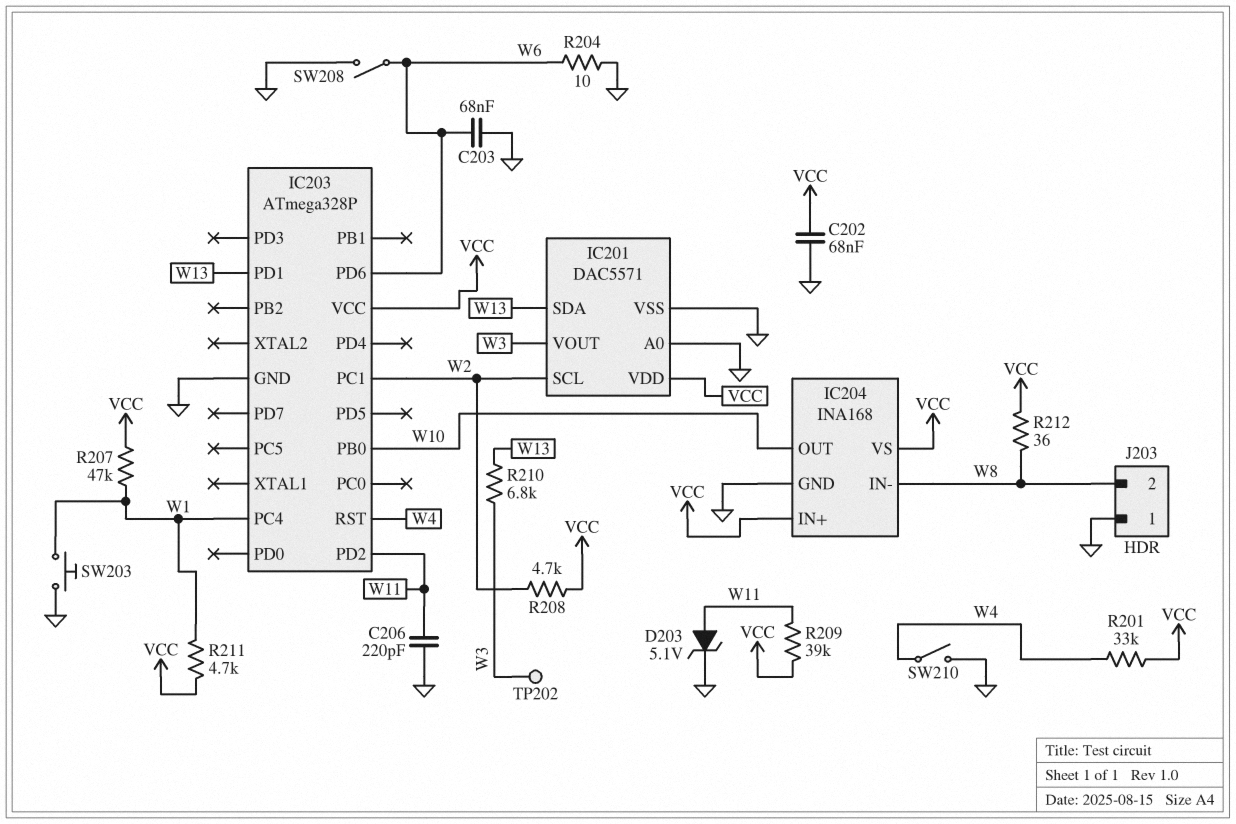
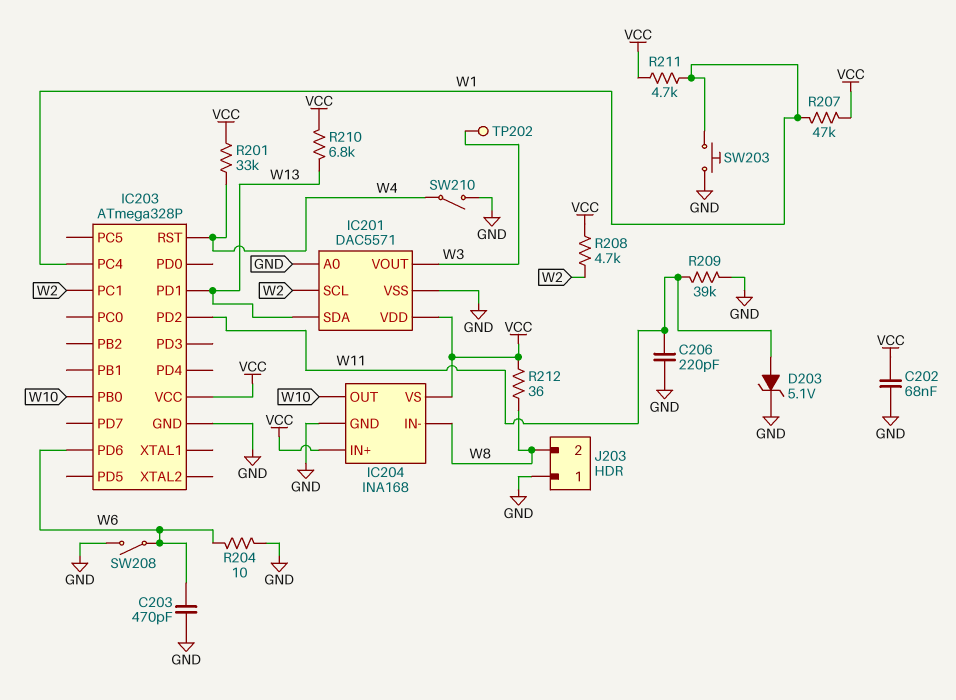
C203: 68nF (GND, W6) -> 470pF (GND, W6)
R209: 39k (VCC, W11) -> 39k (GND, W11)
R210: 6.8k (W3, W13) -> 6.8k (VCC, W13)

